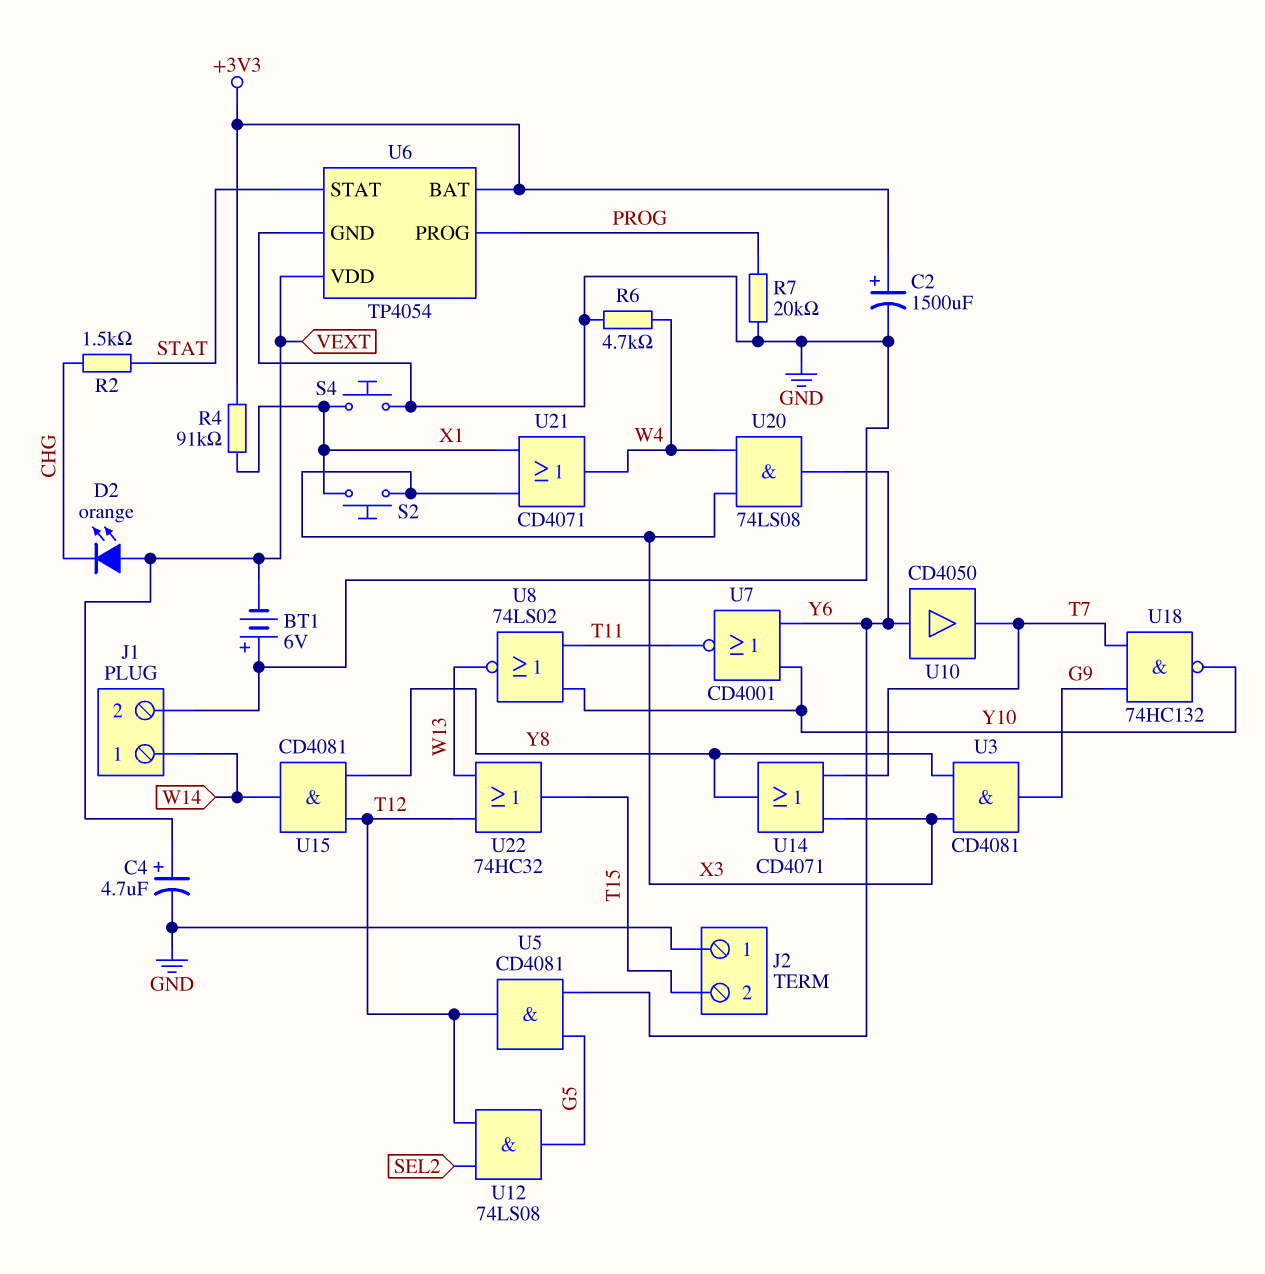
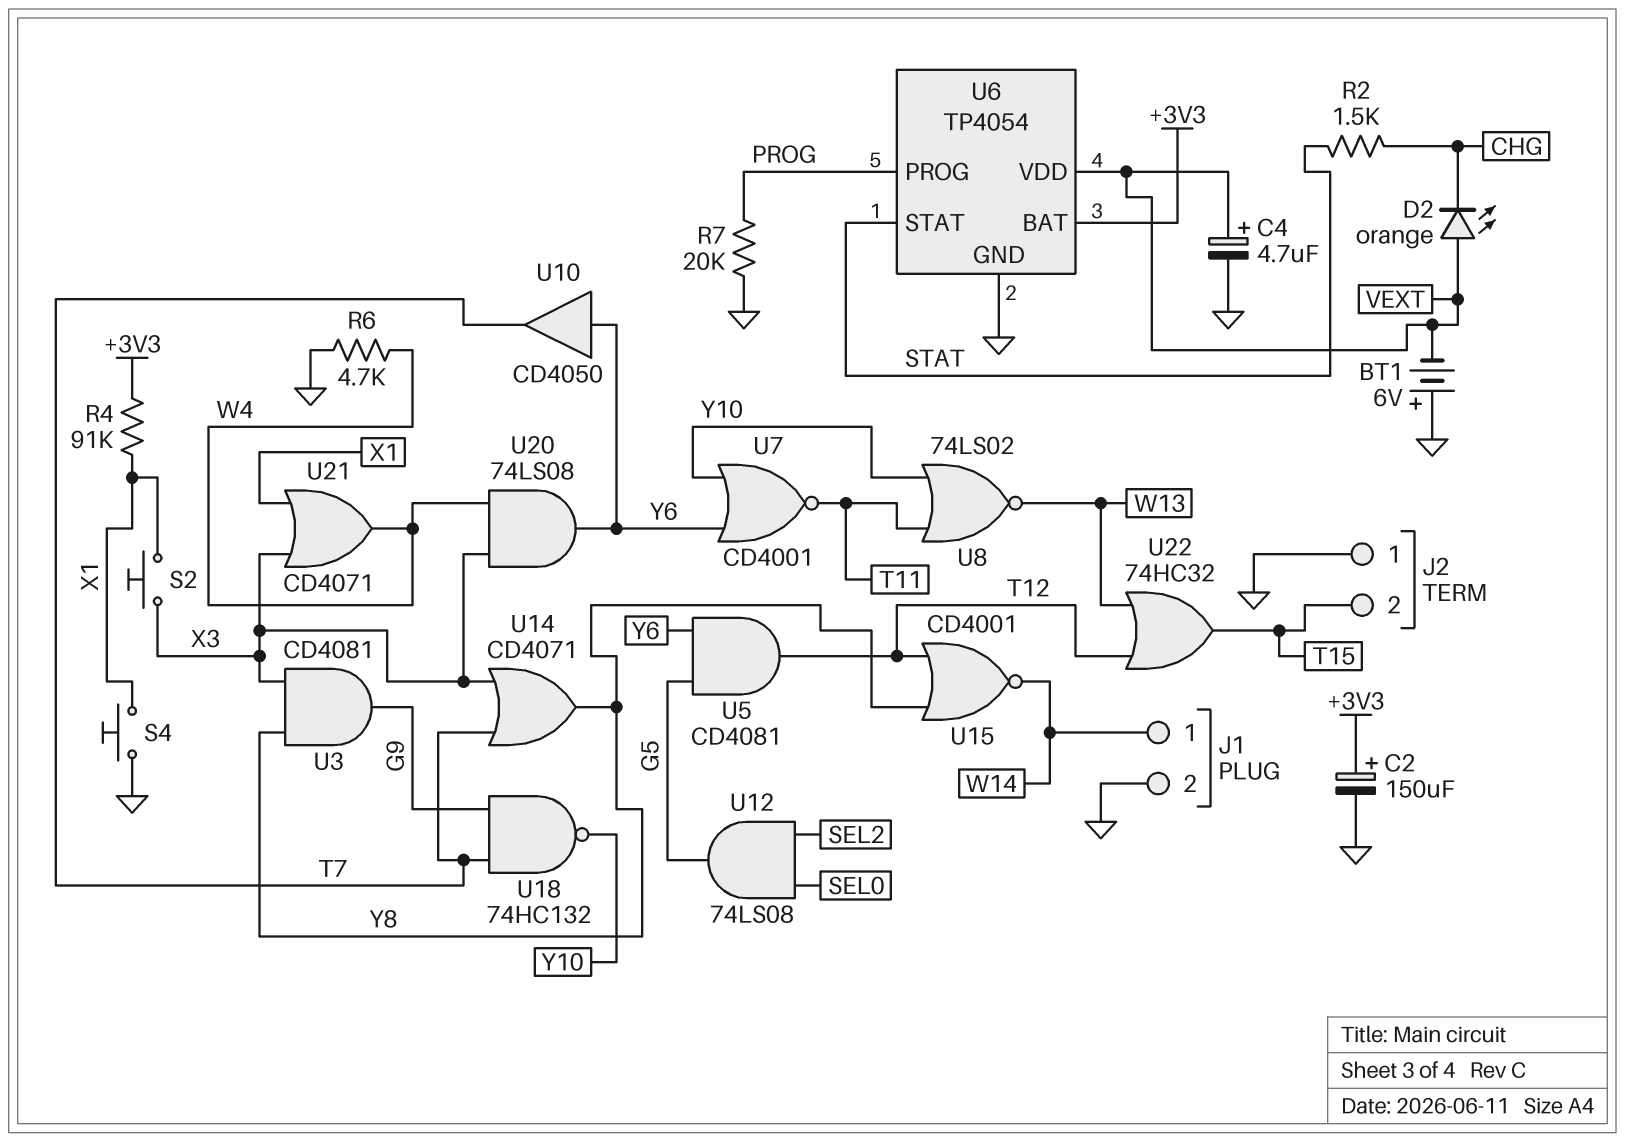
C2: 1500uF (plus +3V3, minus GND) -> 150uF (plus +3V3, minus GND)
U12: AND 74LS08 (in SEL2, in T12, out G5) -> AND 74LS08 (in SEL0, in SEL2, out G5)
U15: AND CD4081 (in T12, in Y8, out W14) -> NOR CD4001 (in T12, in Y8, out W14)

